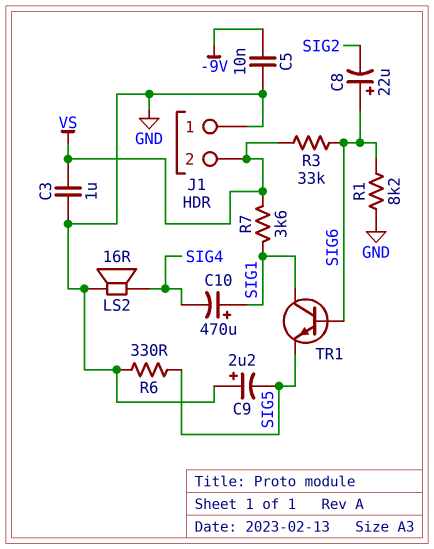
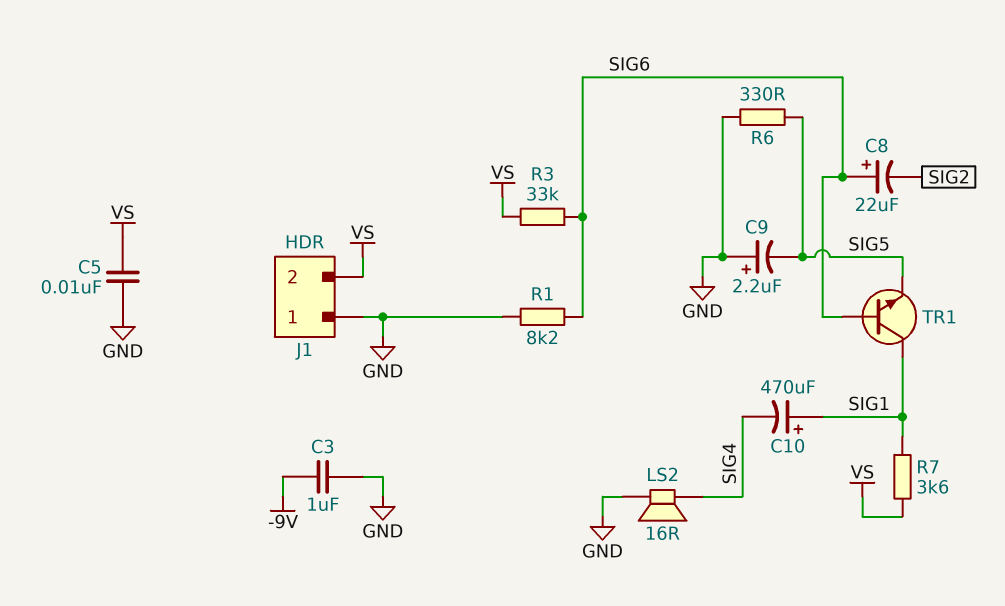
C3: 1uF (GND, VS) -> 1uF (-9V, GND)
C5: 10nF (-9V, GND) -> 10nF (GND, VS)

